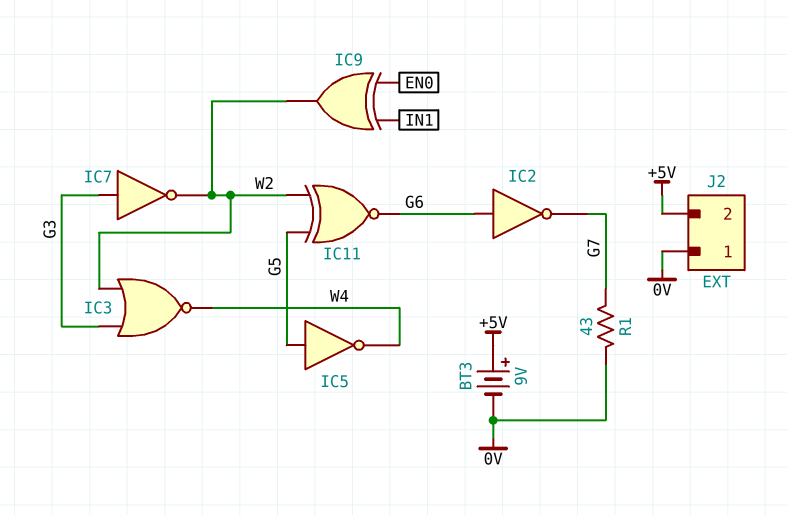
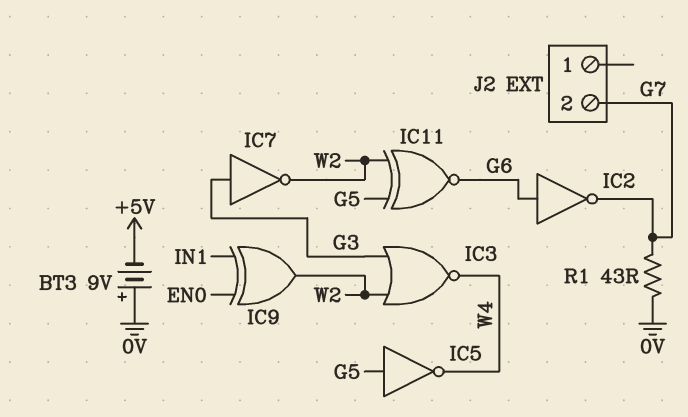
BT3: 9V (plus +5V, minus 0V) -> 9V (plus 0V, minus +5V)
J2 pin 1: 0V -> none
J2 pin 2: +5V -> G7

